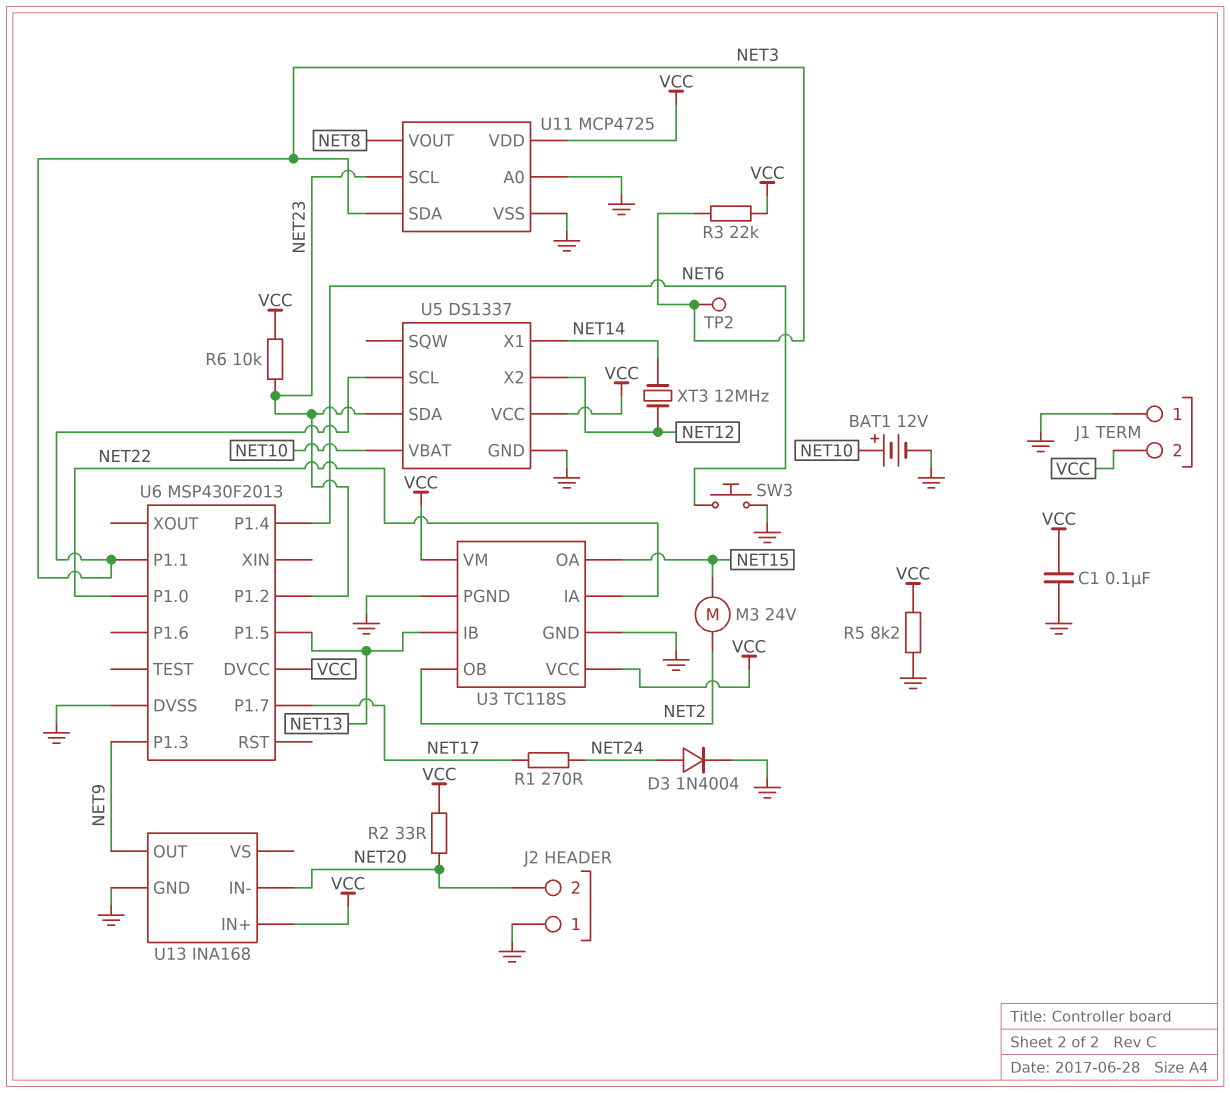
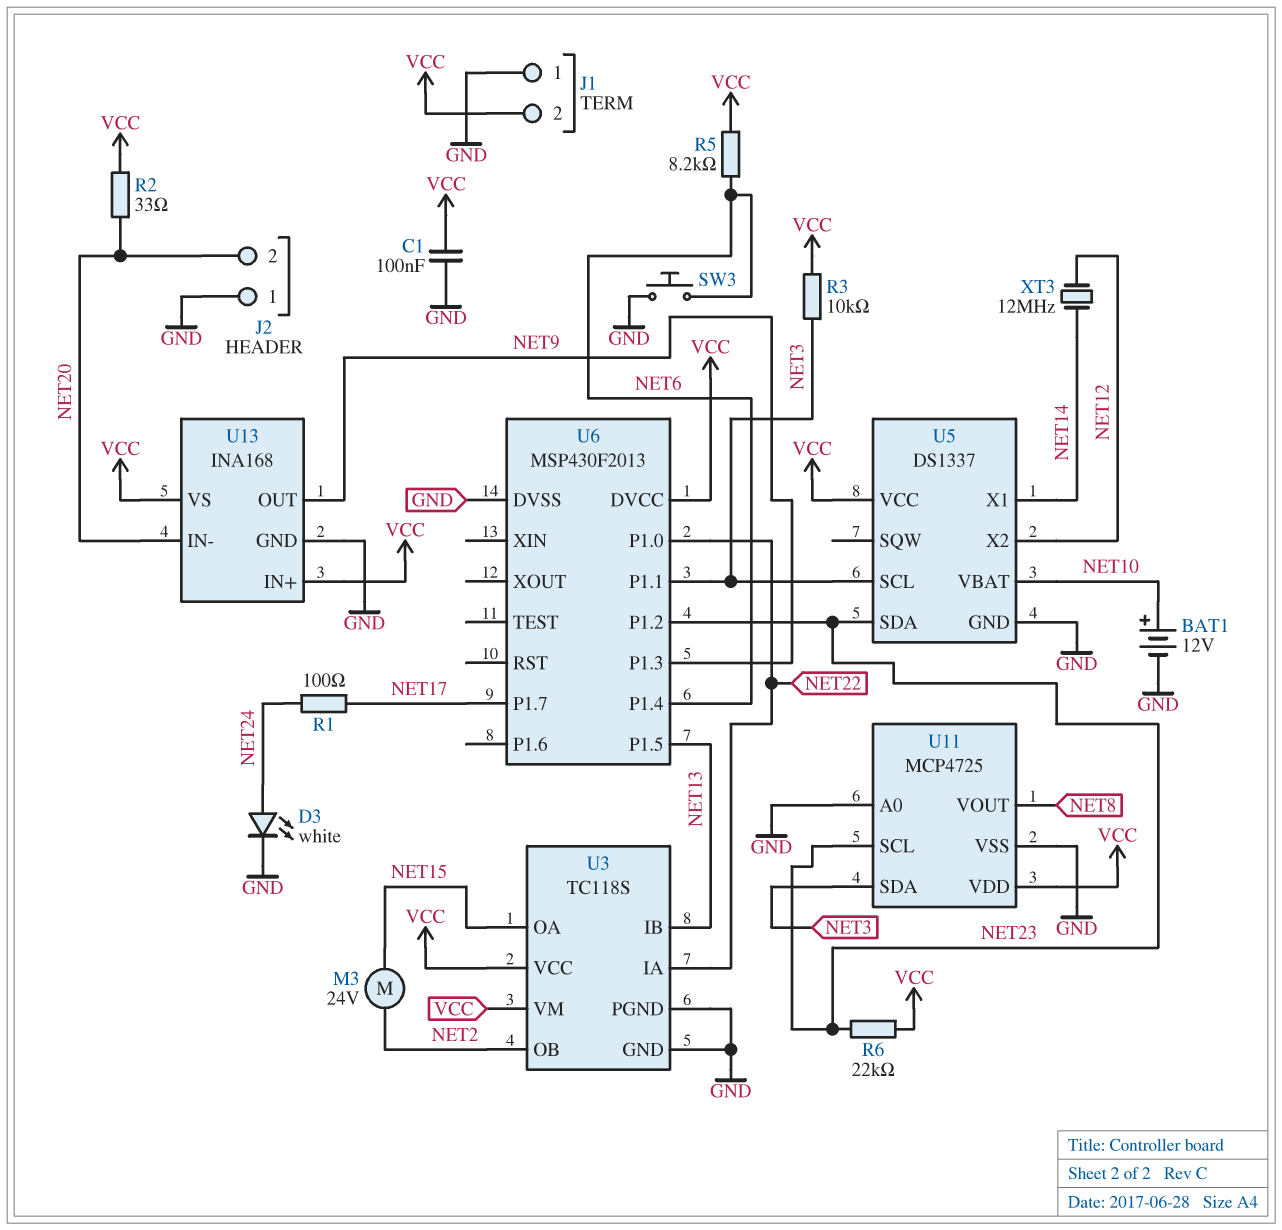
D3: diode 1N4004 (A NET24, K GND) -> LED white (A NET24, K GND)
R1: 270 (NET17, NET24) -> 100 (NET17, NET24)
R3: 22k (NET3, VCC) -> 10k (NET3, VCC)
R5: 8.2k (GND, VCC) -> 8.2k (NET6, VCC)
R6: 10k (NET23, VCC) -> 22k (NET23, VCC)
TP2: test point (NET3) -> none
U13 pin VS: none -> VCC

